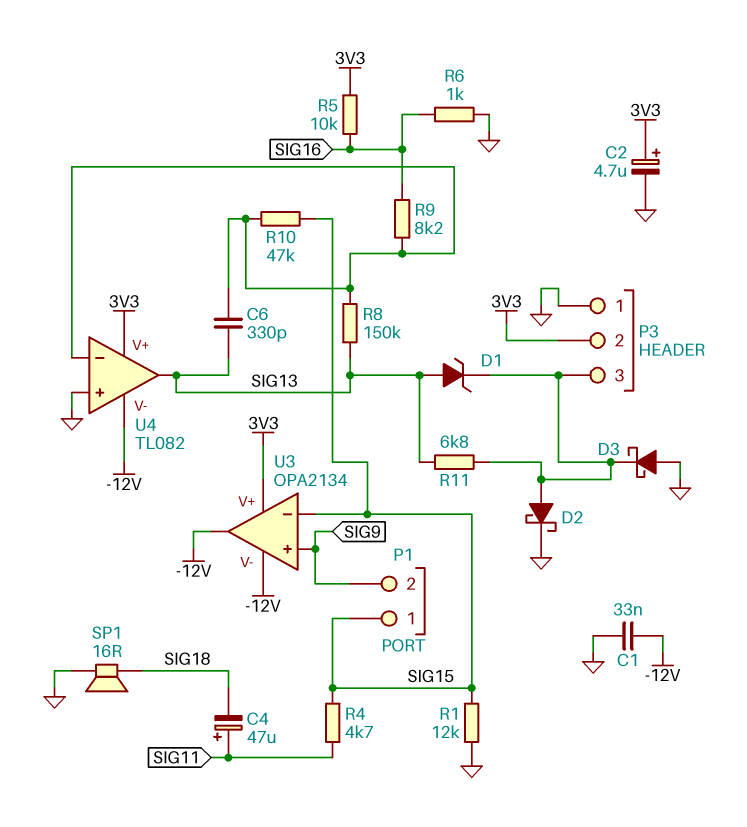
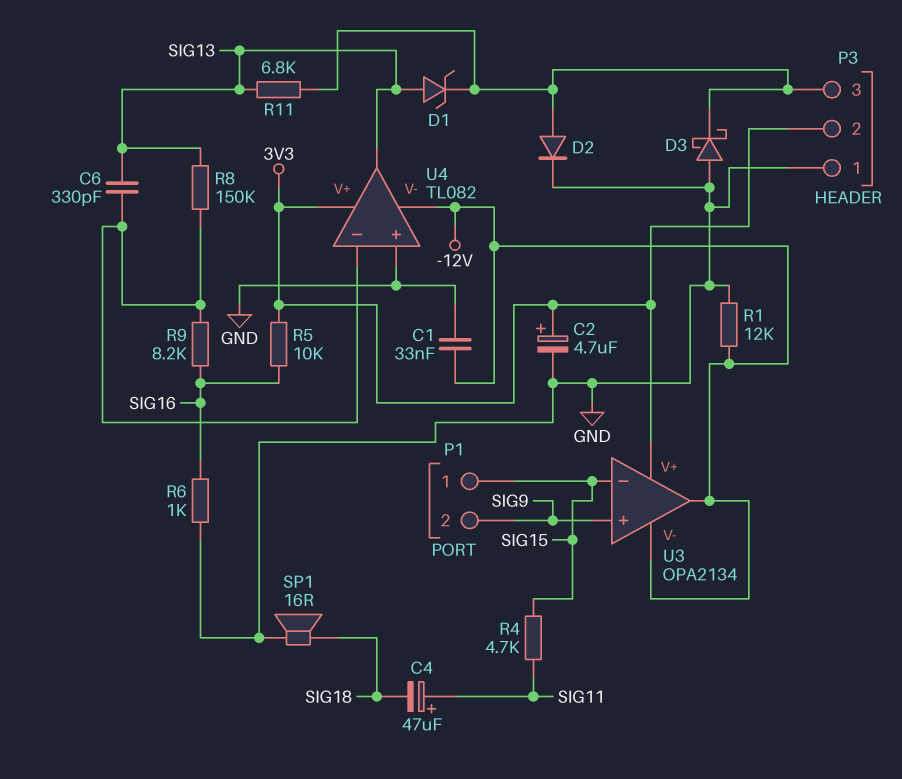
D2: schottky (A P3/3, K GND) -> diode (A P3/3, K GND)
R1: 12k (GND, SIG15) -> 12k (-12V, GND)
R10: 47k (SIG15, U4/in-) -> none

